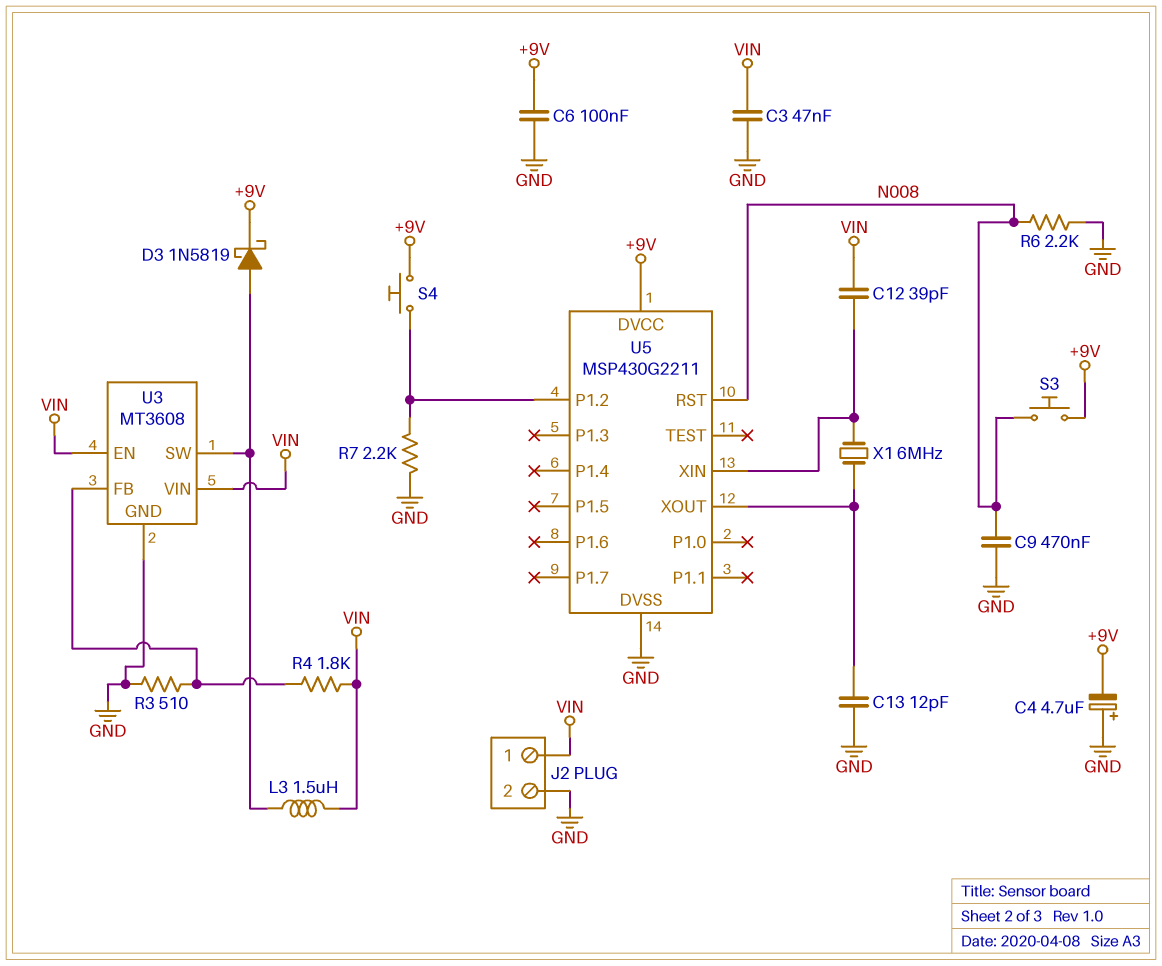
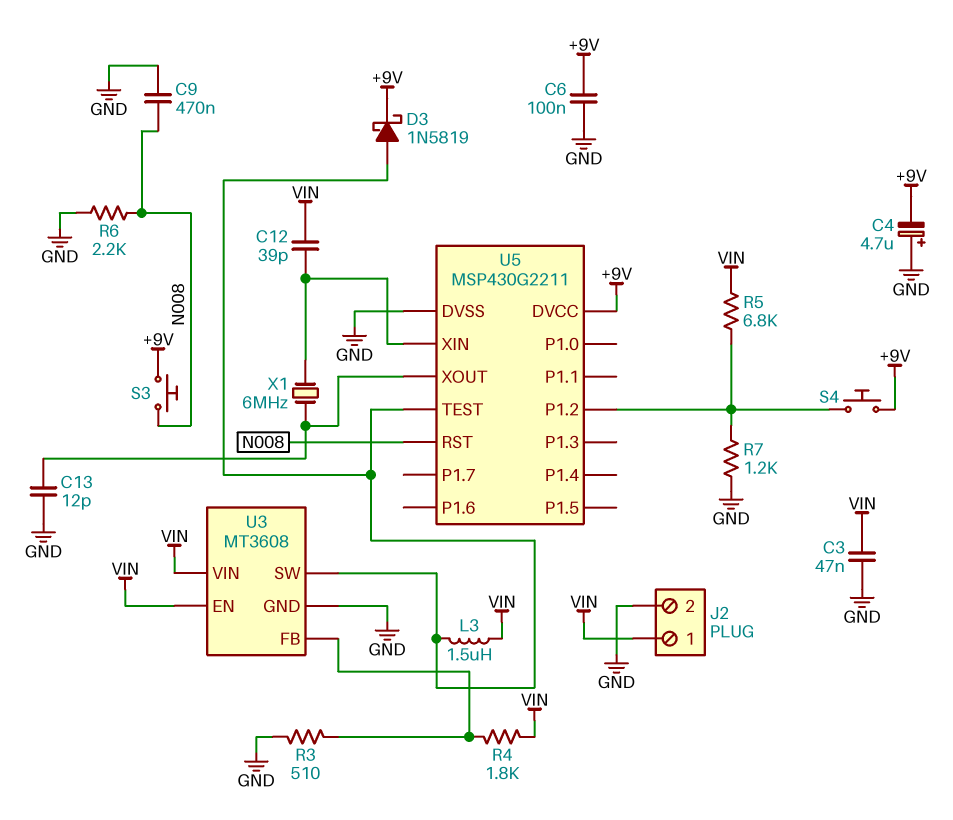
R5: none -> 6.8k (U5/P1.2, VIN)
R7: 2.2k (GND, U5/P1.2) -> 1.2k (GND, U5/P1.2)
U5 pin TEST: none -> U3/SW

